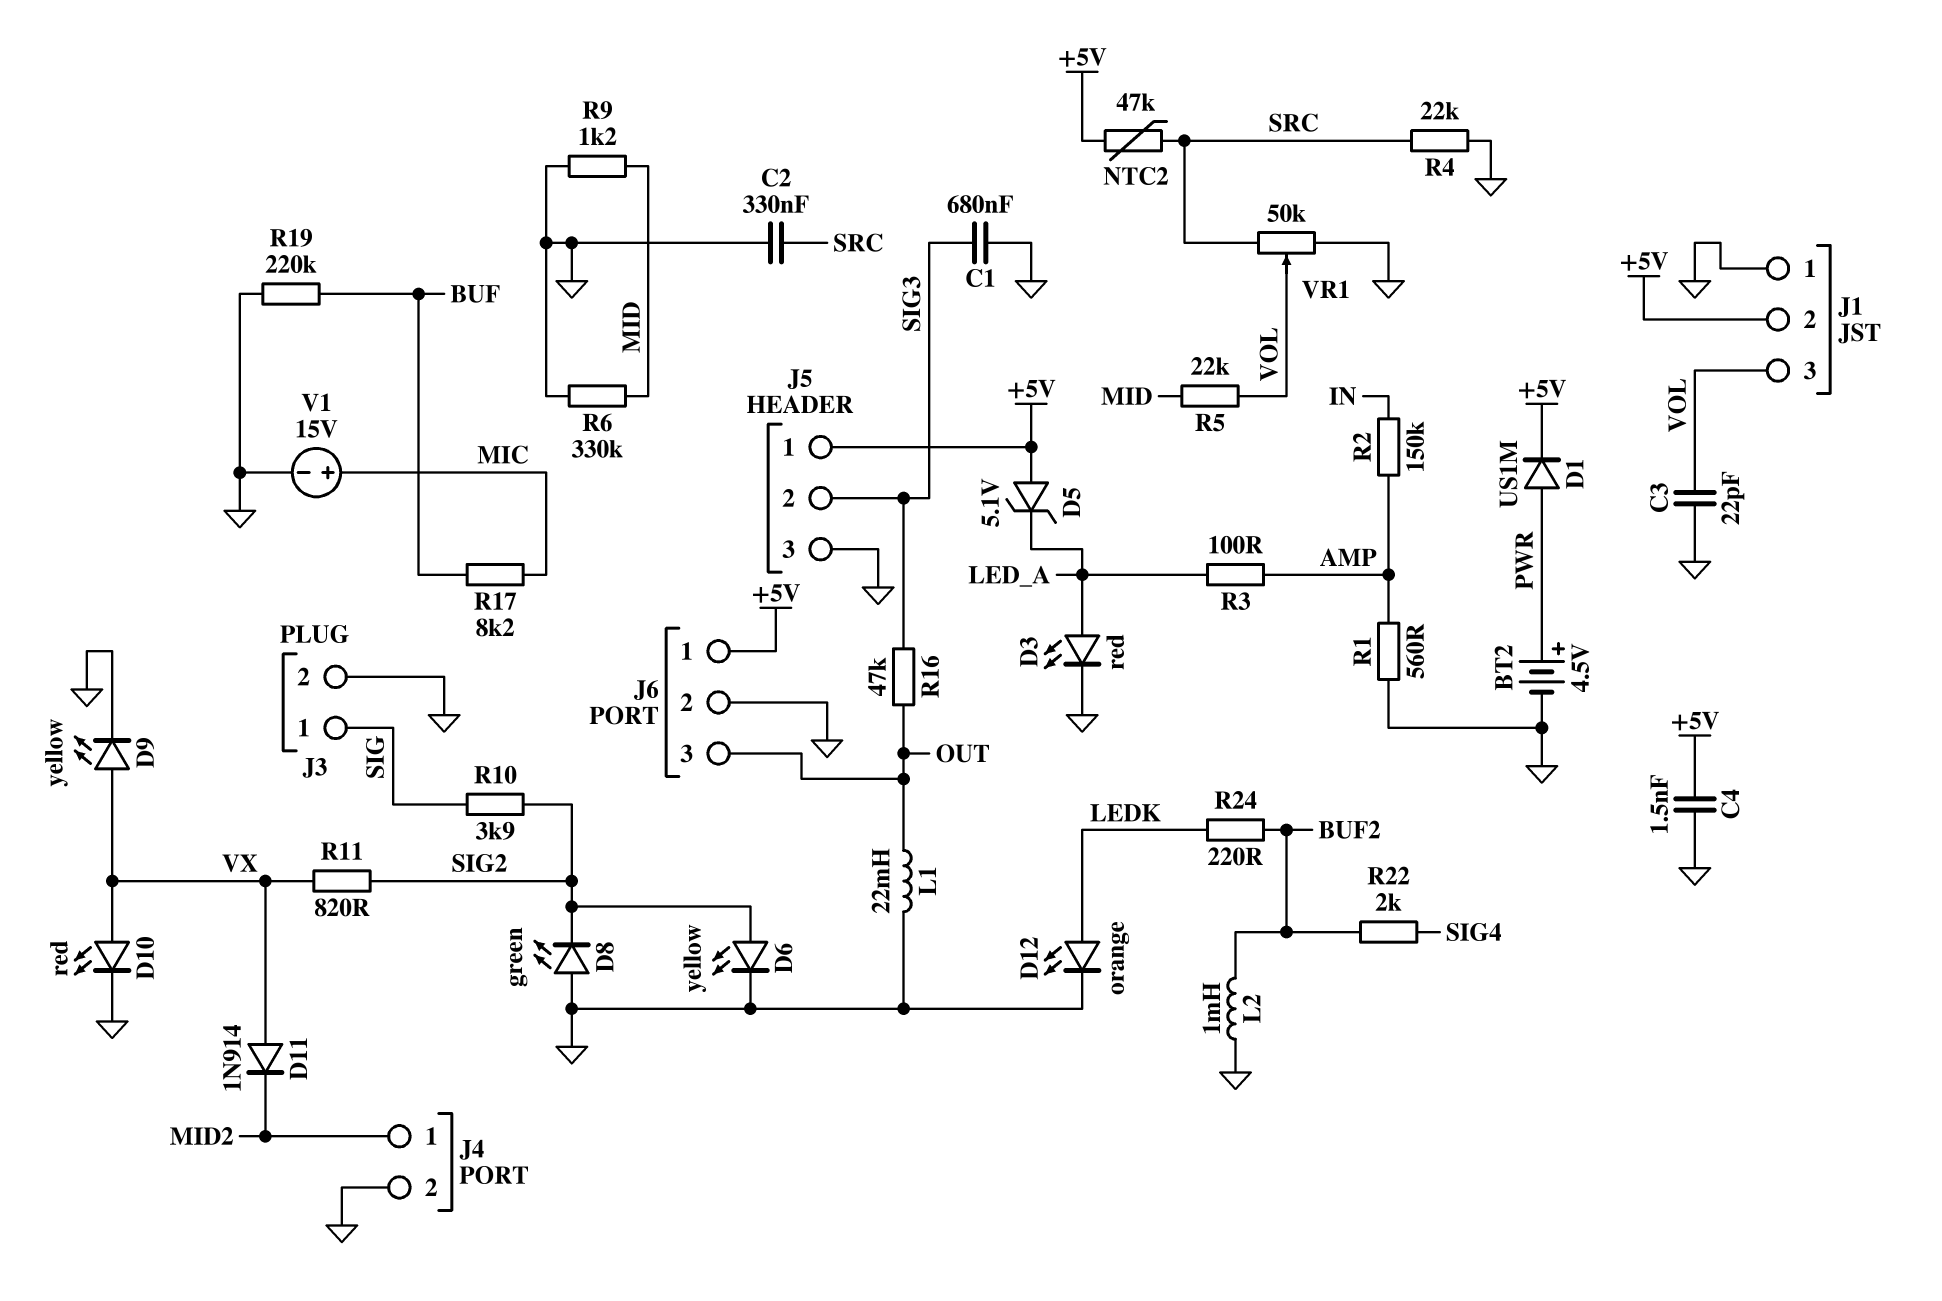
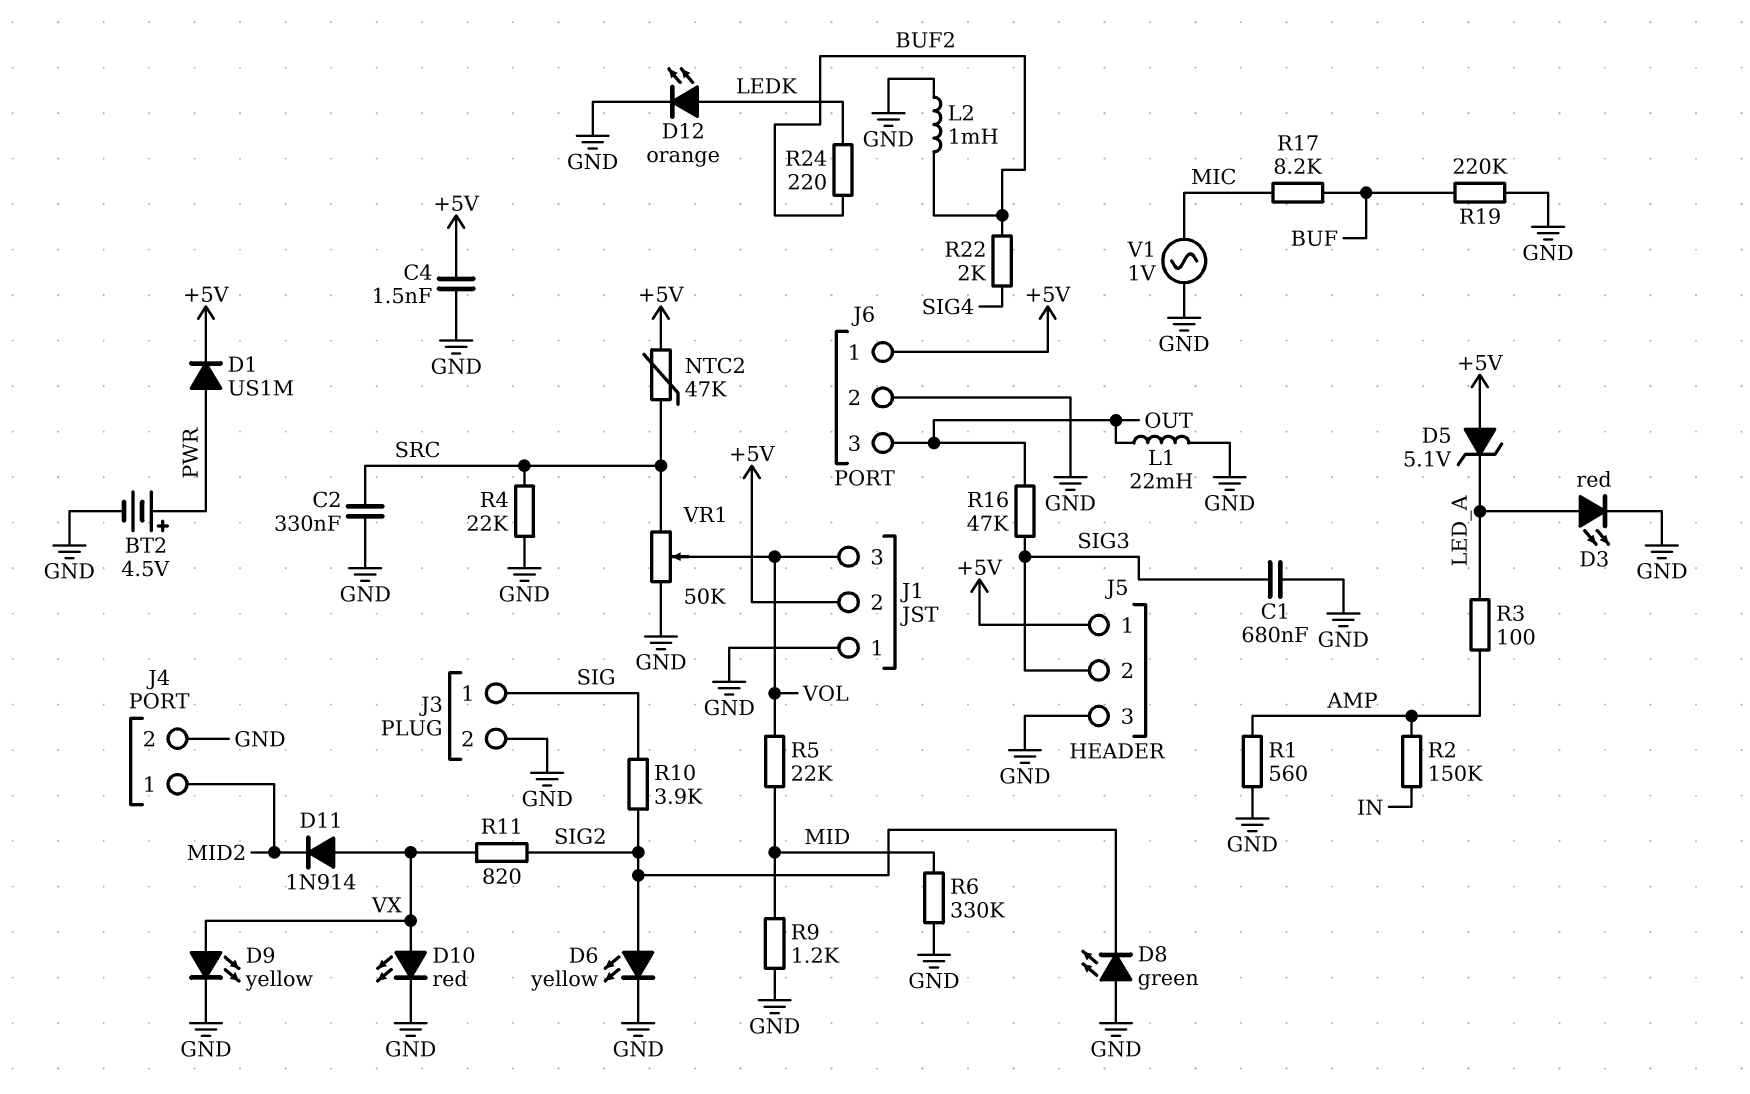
C3: 22pF (GND, VOL) -> none
V1: 15V (plus MIC, minus GND) -> AC 1V (GND, MIC)

